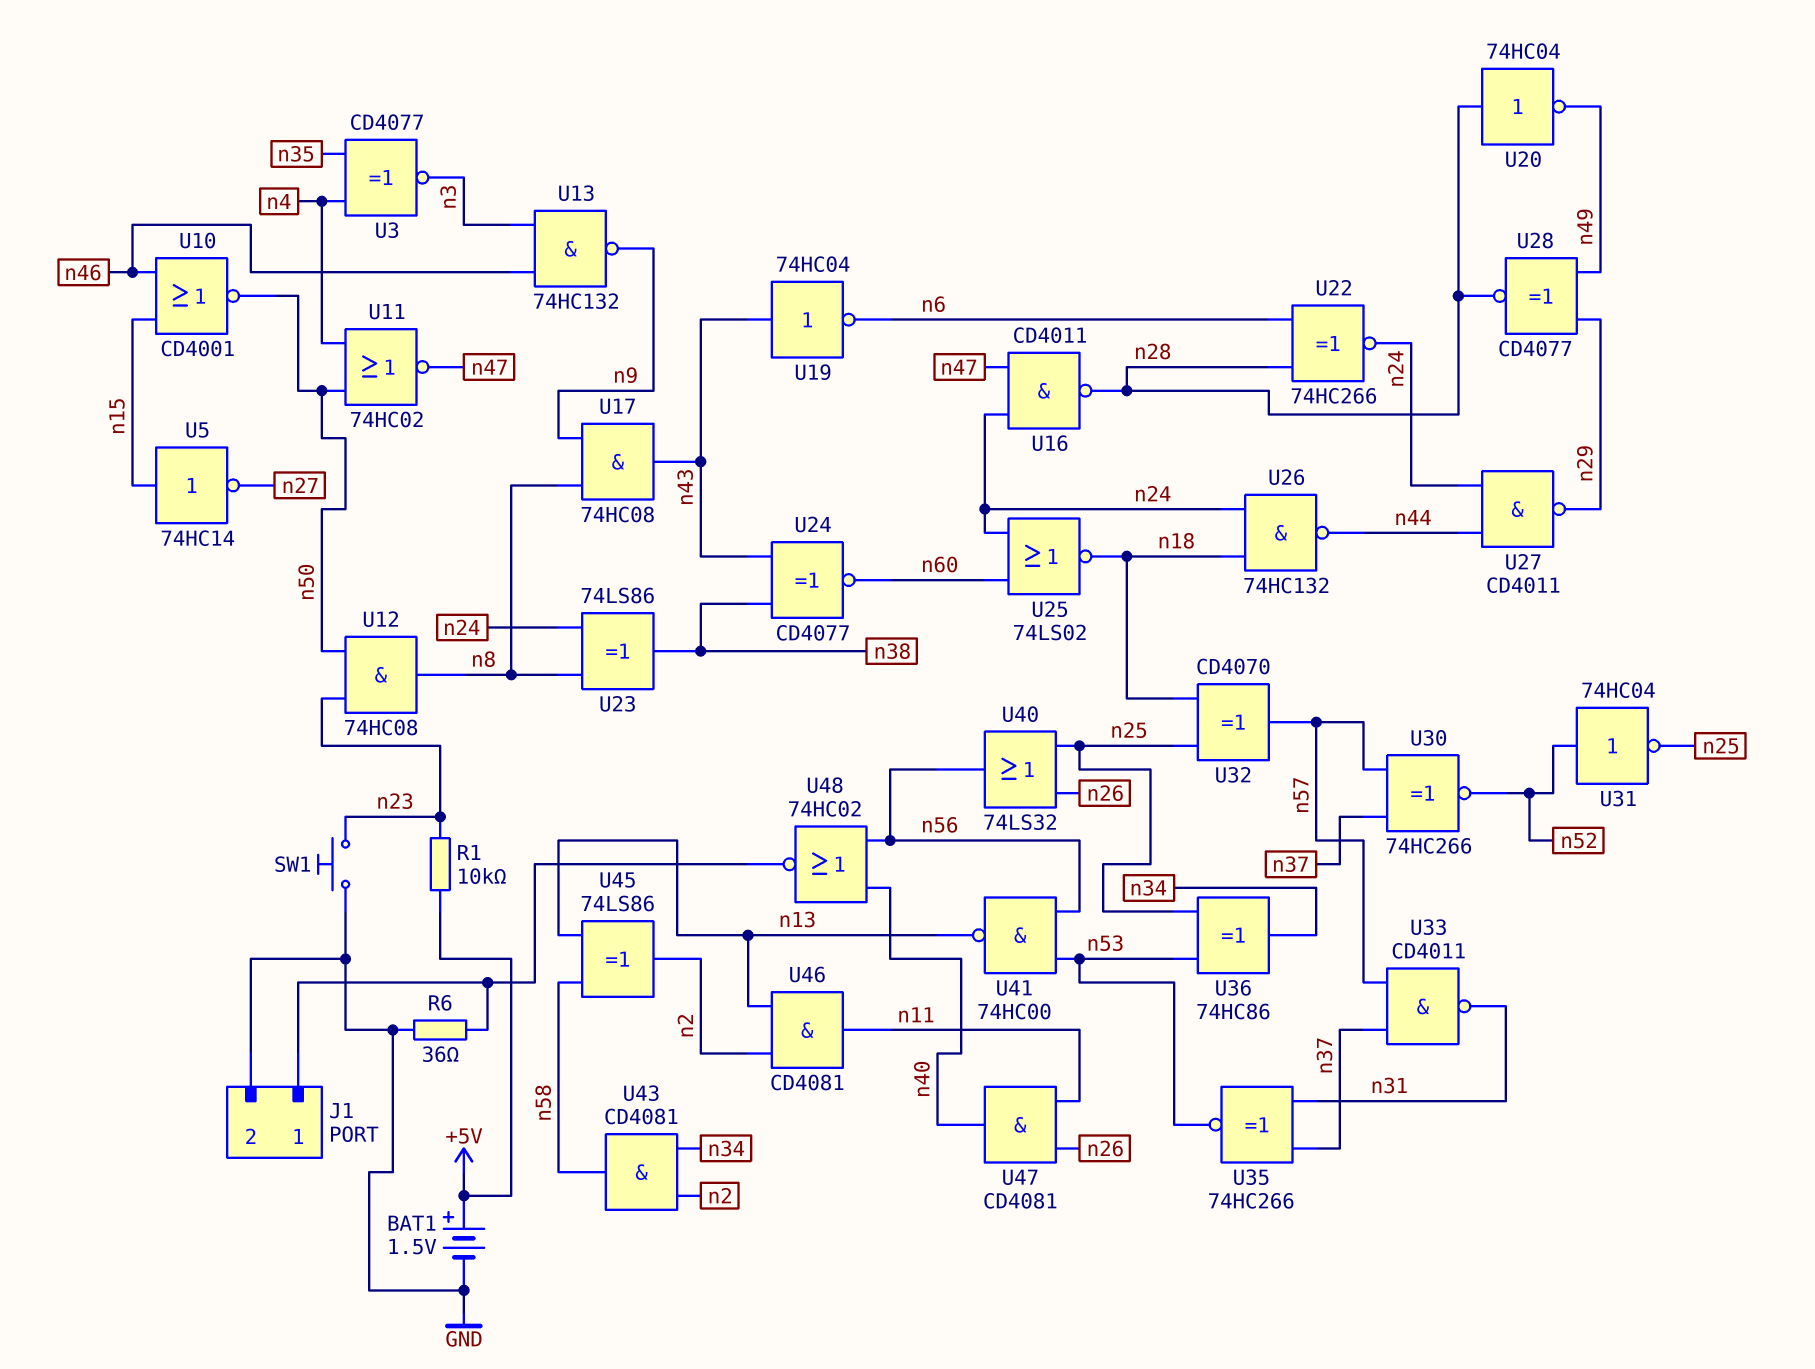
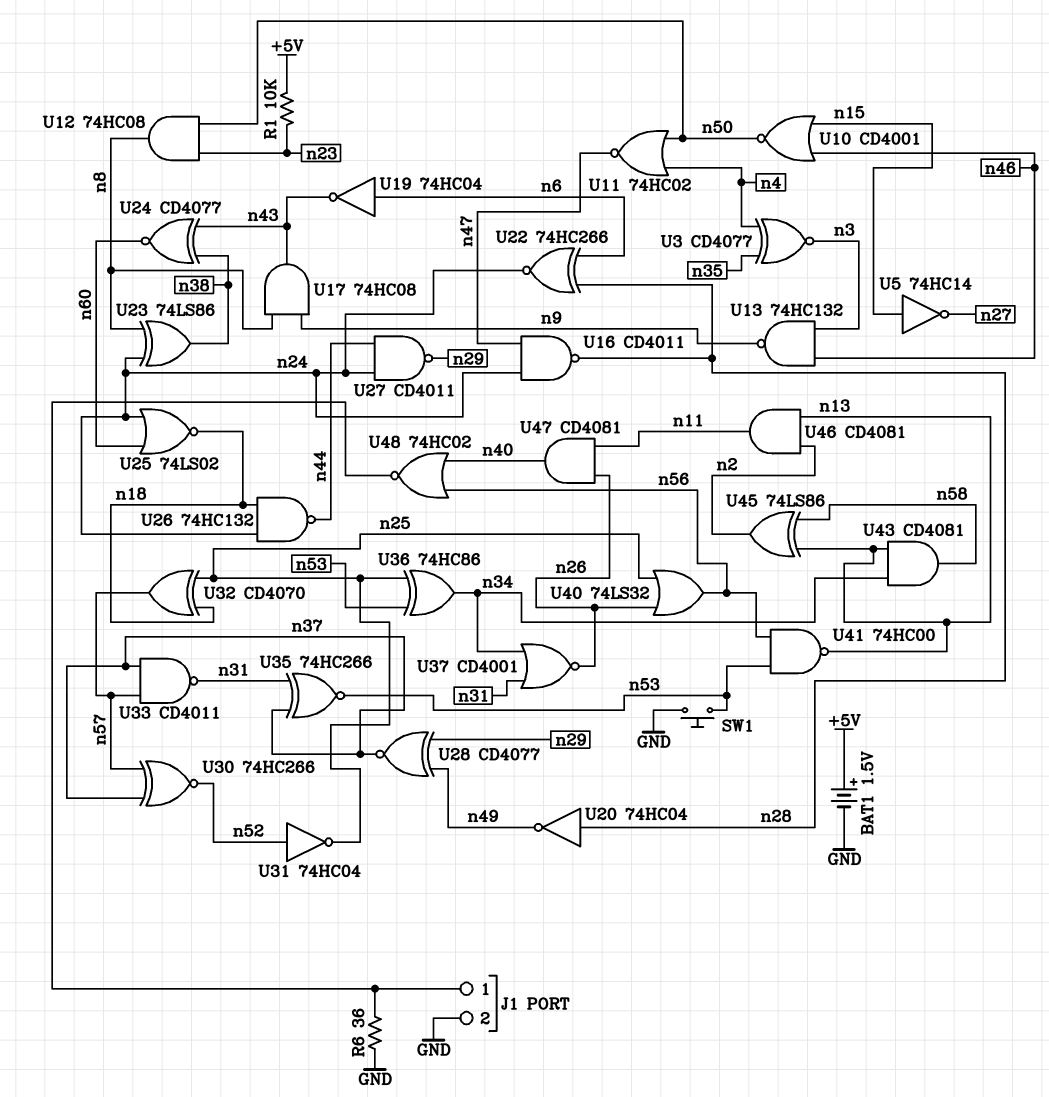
SW1: button (GND, n23) -> button (GND, n53)
U19: NOT 74HC04 (in n43, out n6) -> NOT 74HC04 (in n6, out n43)
U28: XNOR CD4077 (in n29, in n49, out n28) -> XNOR CD4077 (in n29, in n49, out n37)
U37: none -> NOR CD4001 (in n31, in n34, out n26)
U43: AND CD4081 (in n2, in n34, out n58) -> AND CD4081 (in n13, in n34, out n58)

